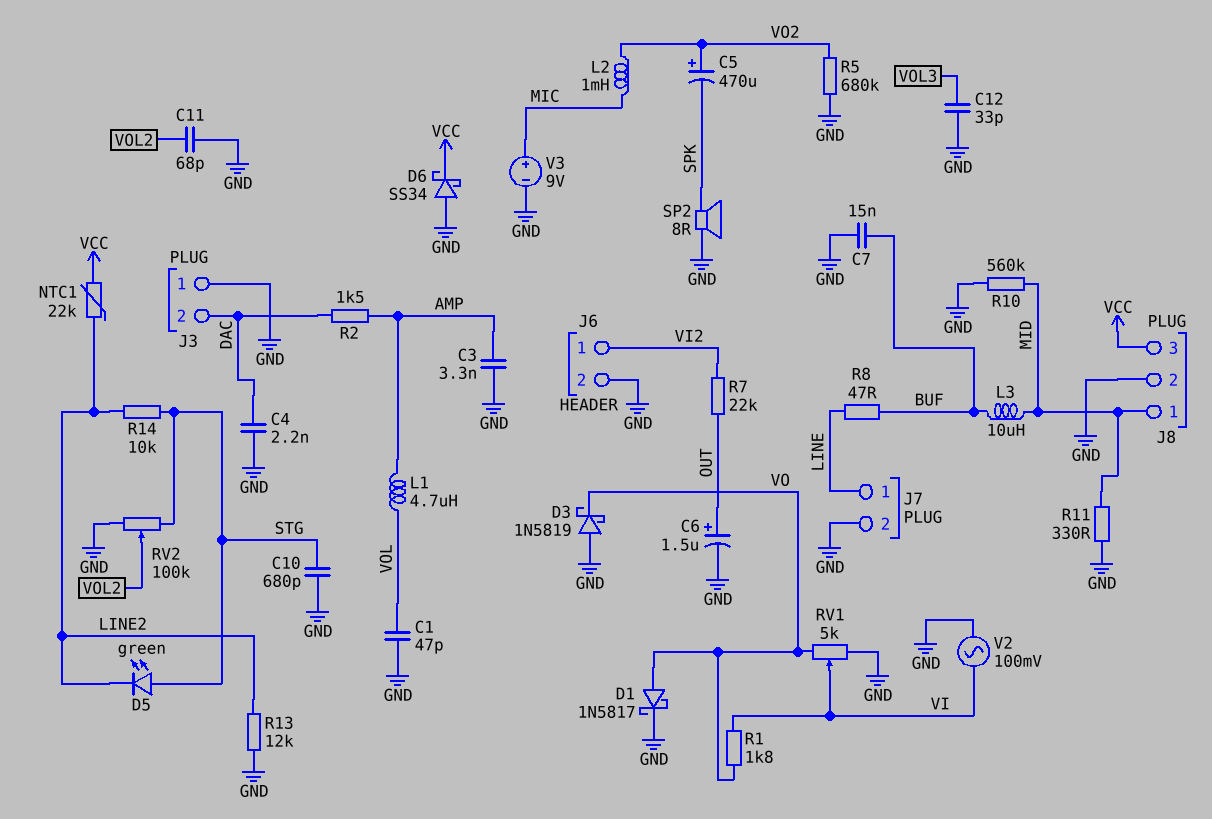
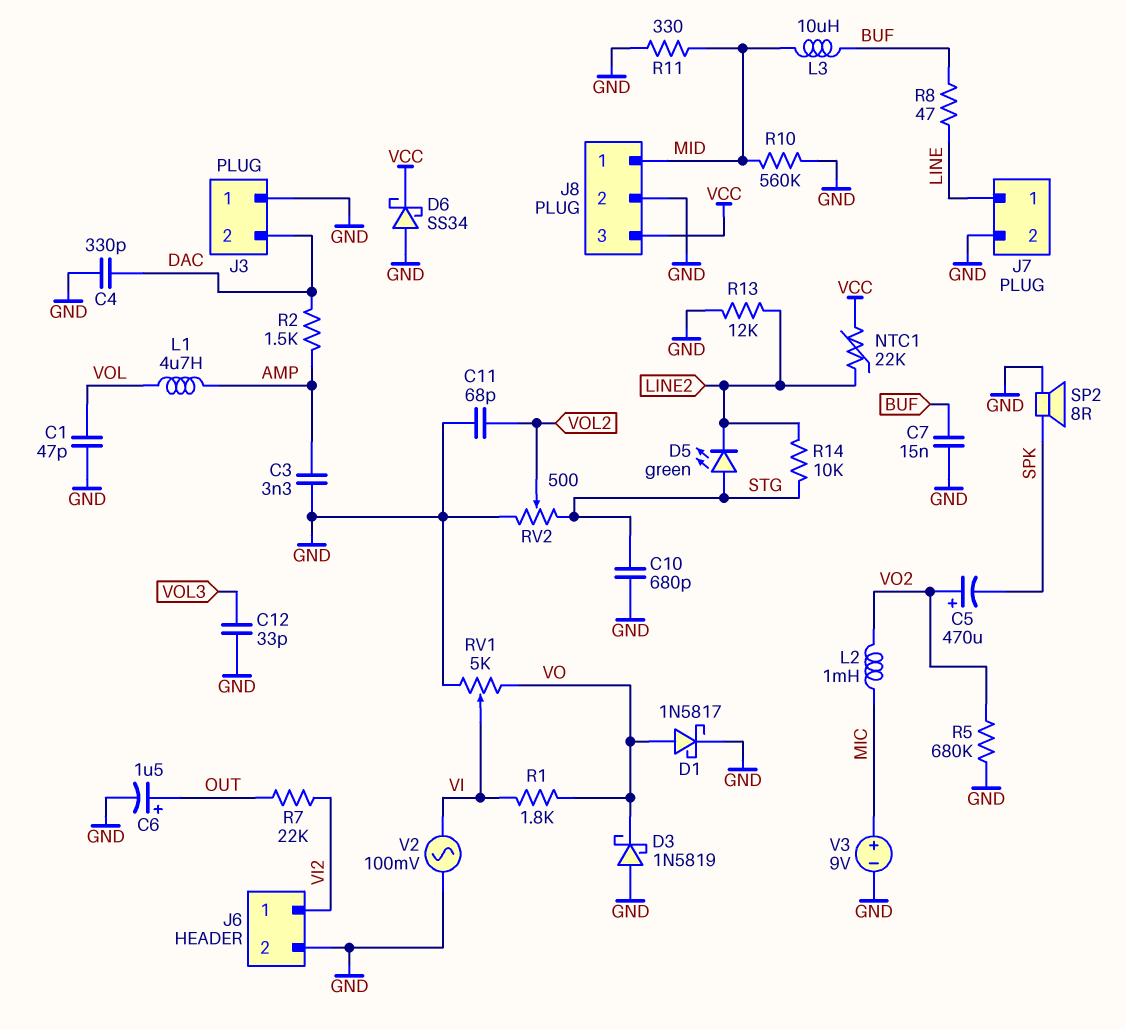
C4: 2.2nF (DAC, GND) -> 330pF (DAC, GND)
RV2: 100k (GND, STG, wiper VOL2) -> 500 (GND, STG, wiper VOL2)

